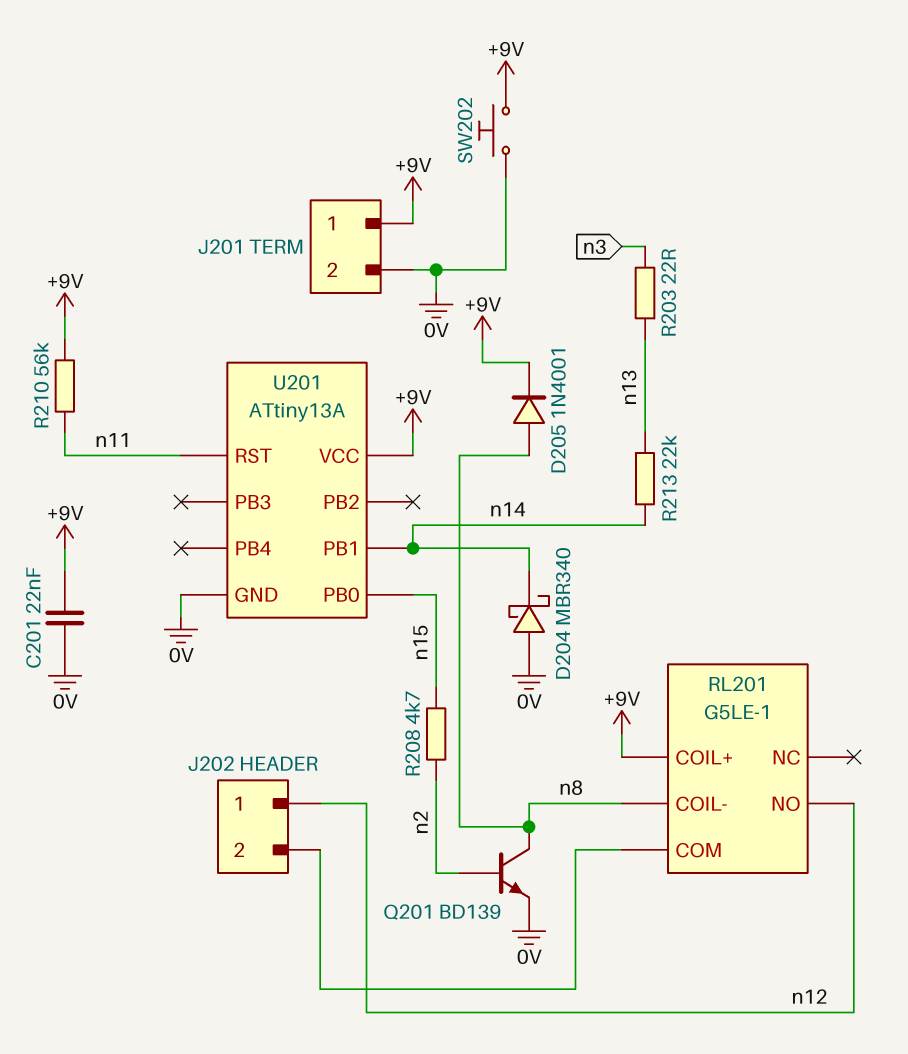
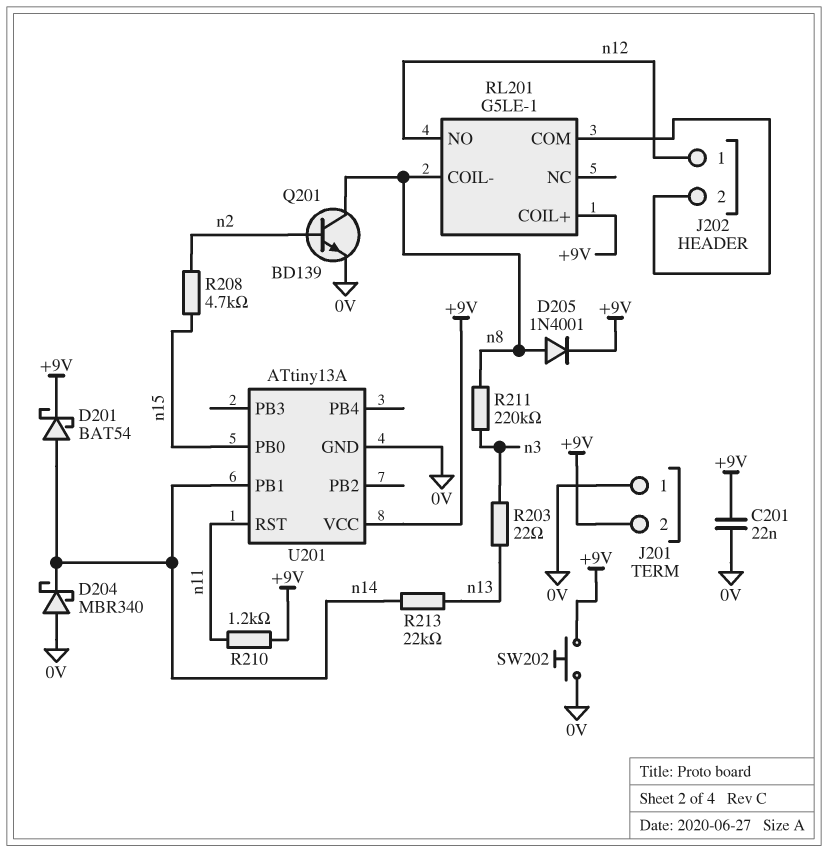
D201: none -> schottky BAT54 (A n14, K +9V)
J201 pin 1: +9V -> 0V
J201 pin 2: 0V -> +9V
R210: 56k (+9V, n11) -> 1.2k (+9V, n11)
R211: none -> 220k (n3, n8)

